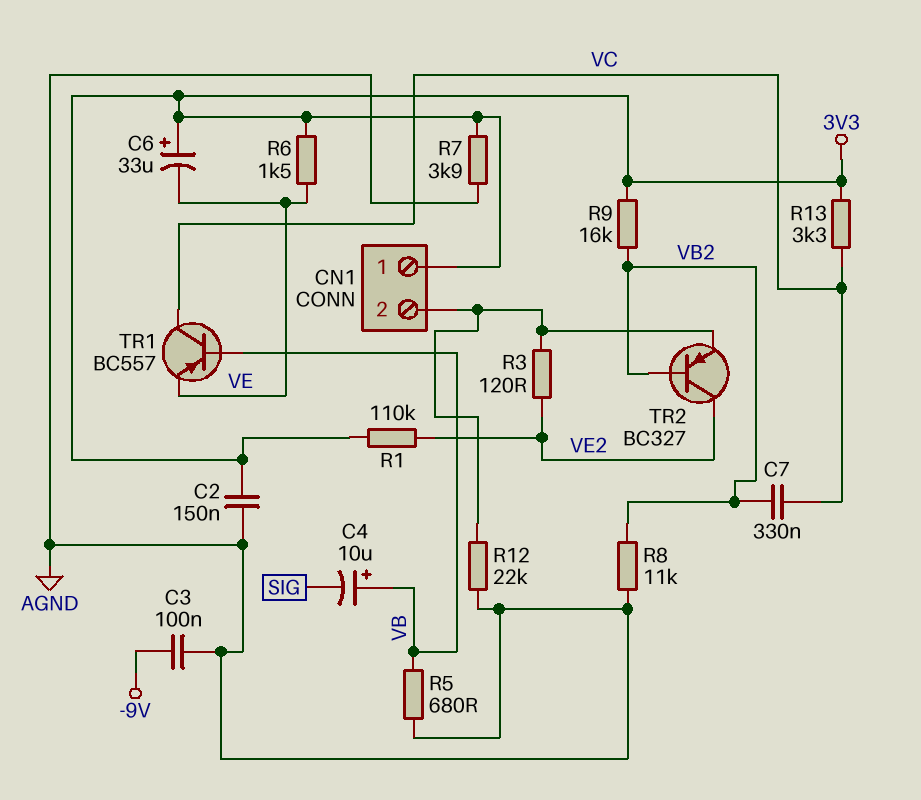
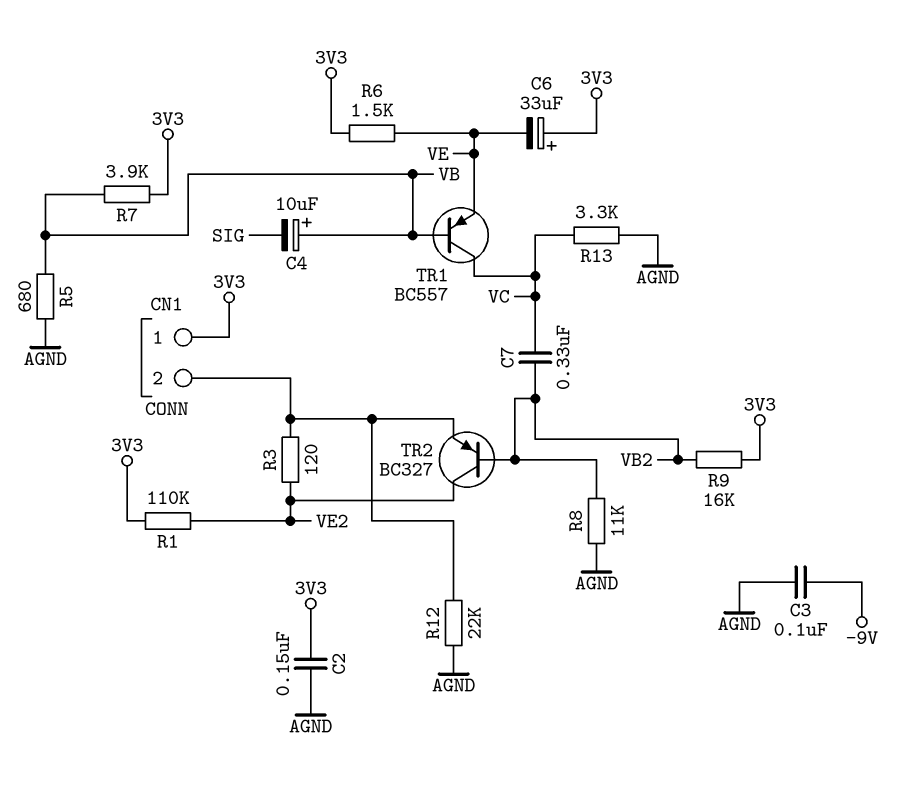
R7: 3.9k (3V3, AGND) -> 3.9k (3V3, VB)
R13: 3.3k (3V3, VC) -> 3.3k (AGND, VC)

